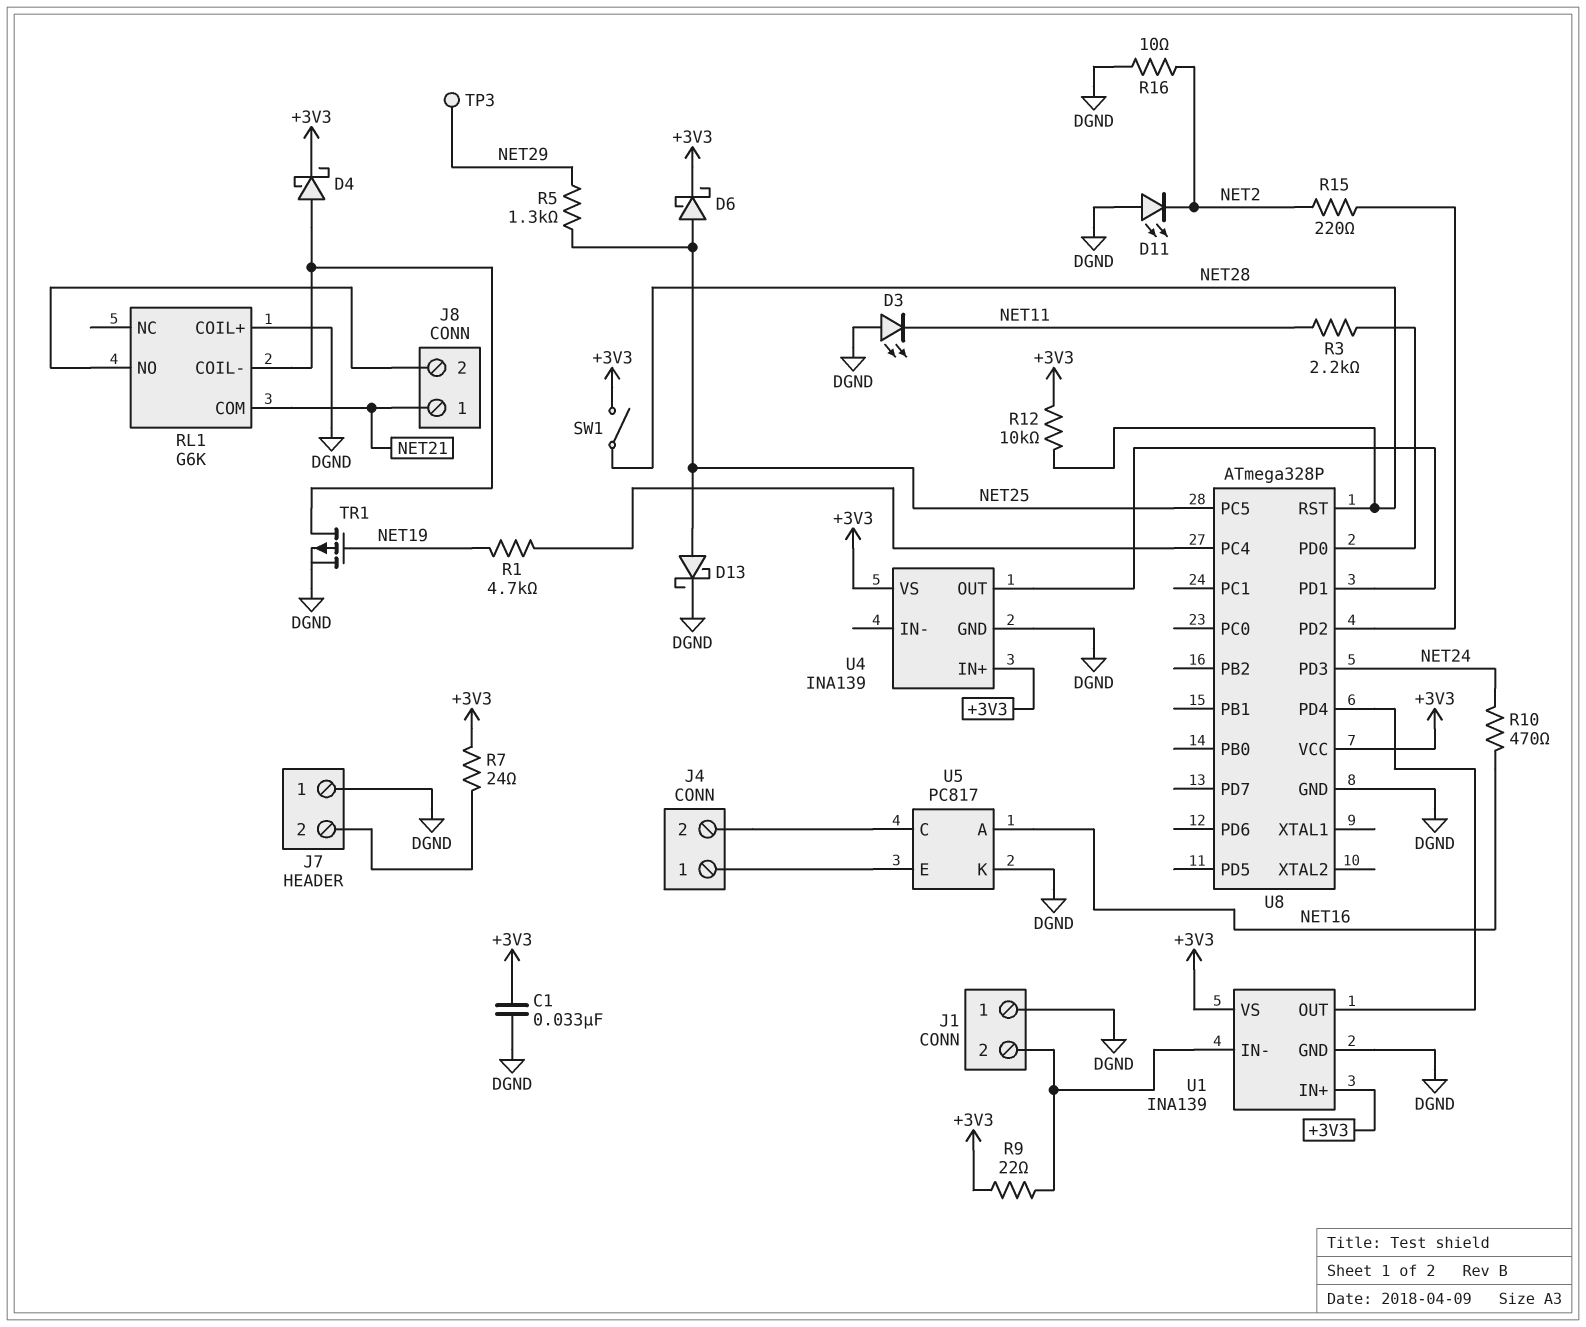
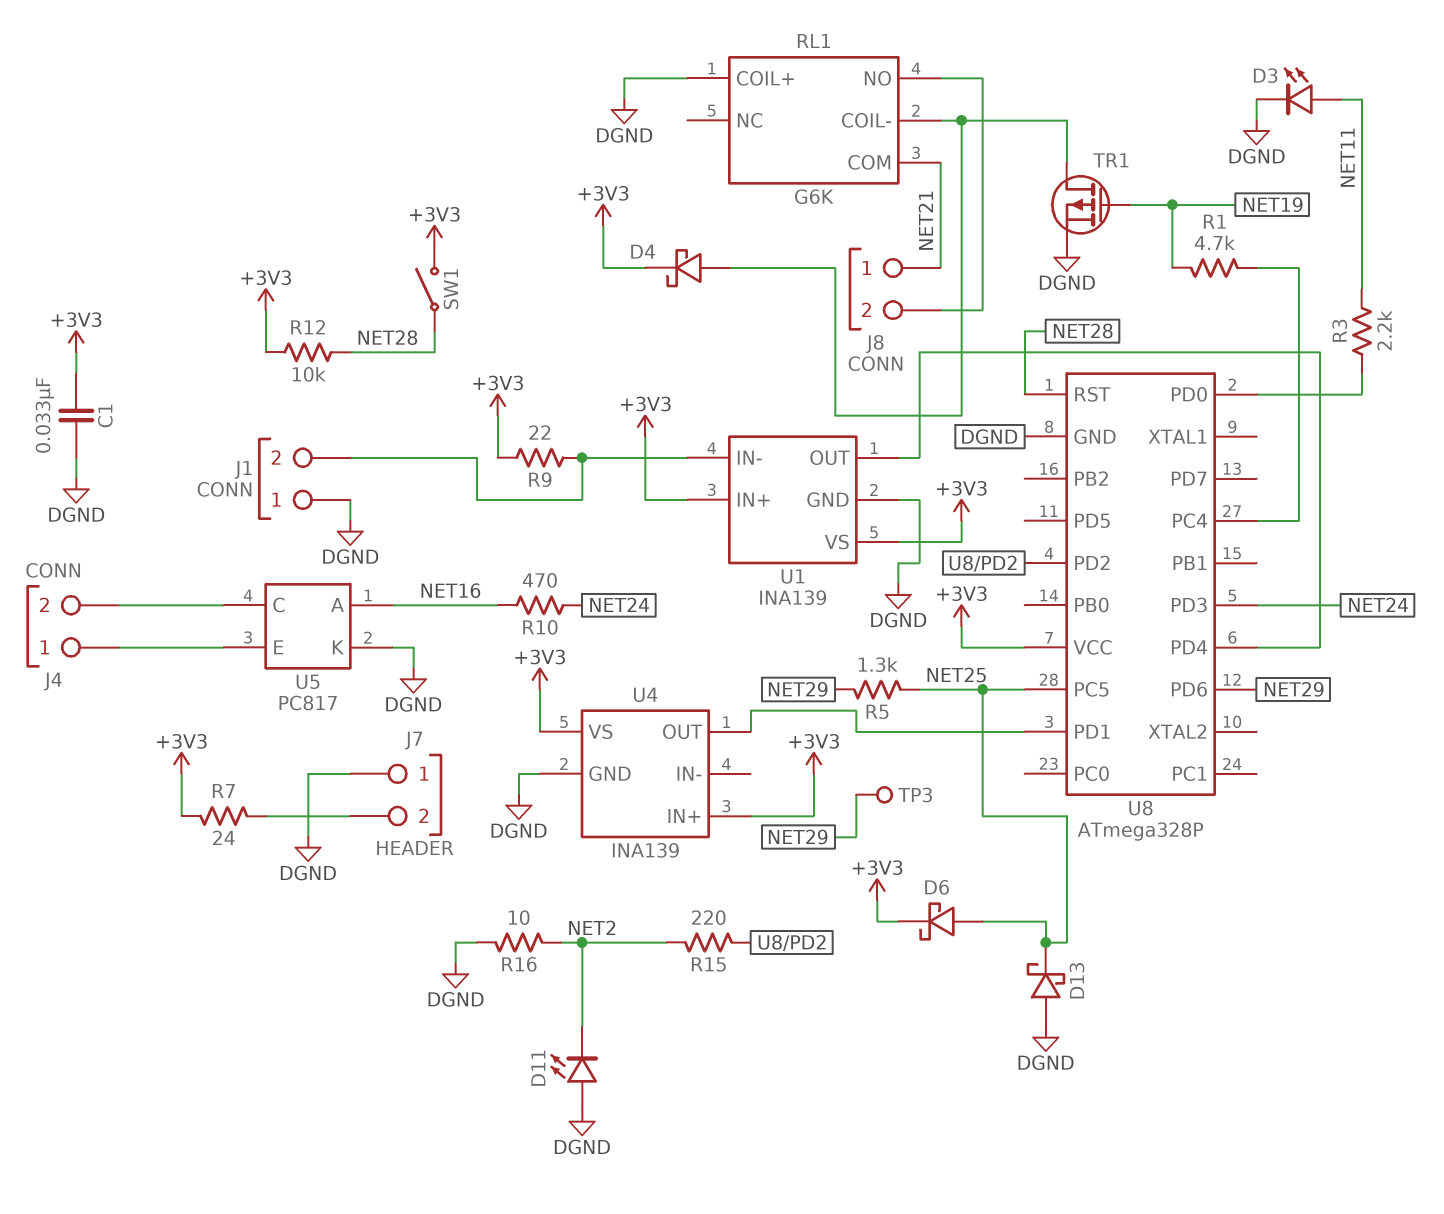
D3: LED (A DGND, K NET11) -> LED (A NET11, K DGND)
D13: schottky (A NET25, K DGND) -> schottky (A DGND, K NET25)
U8 pin PD6: none -> NET29

